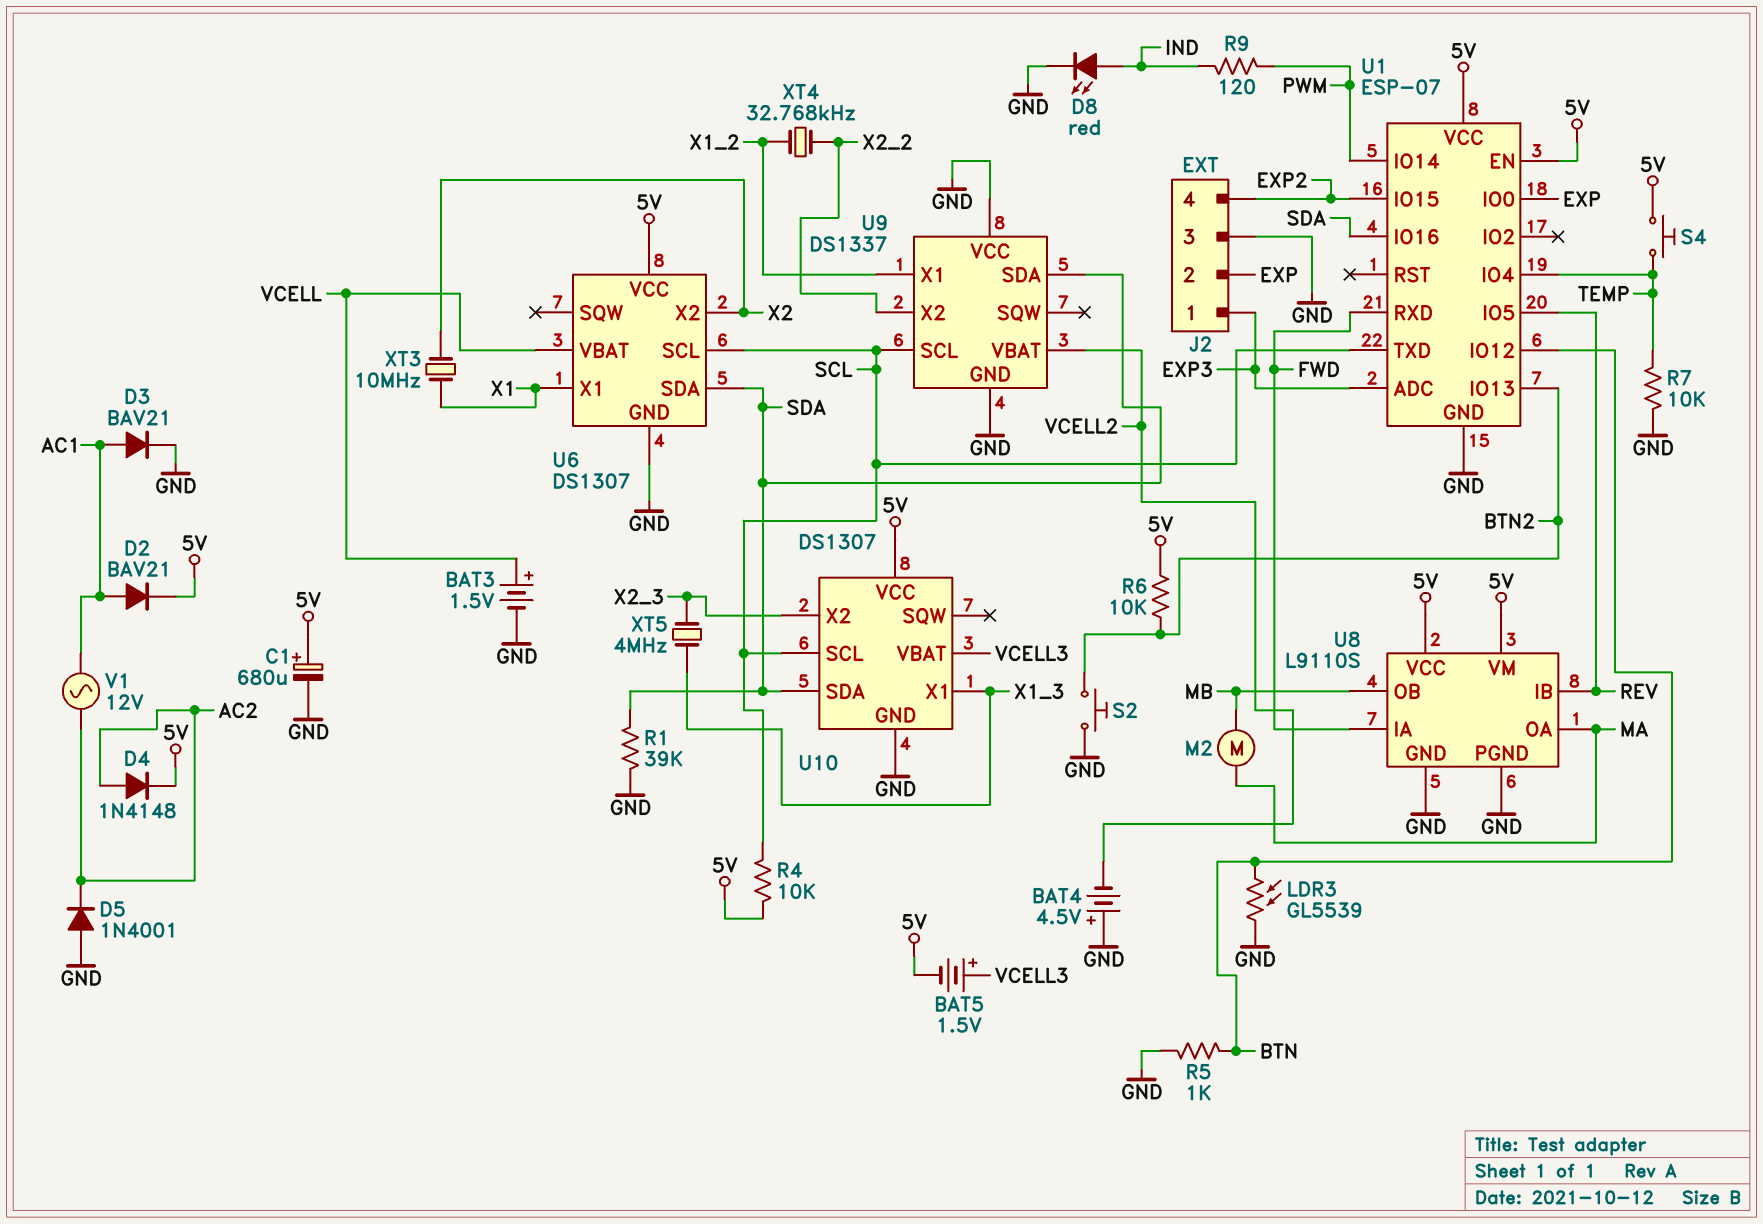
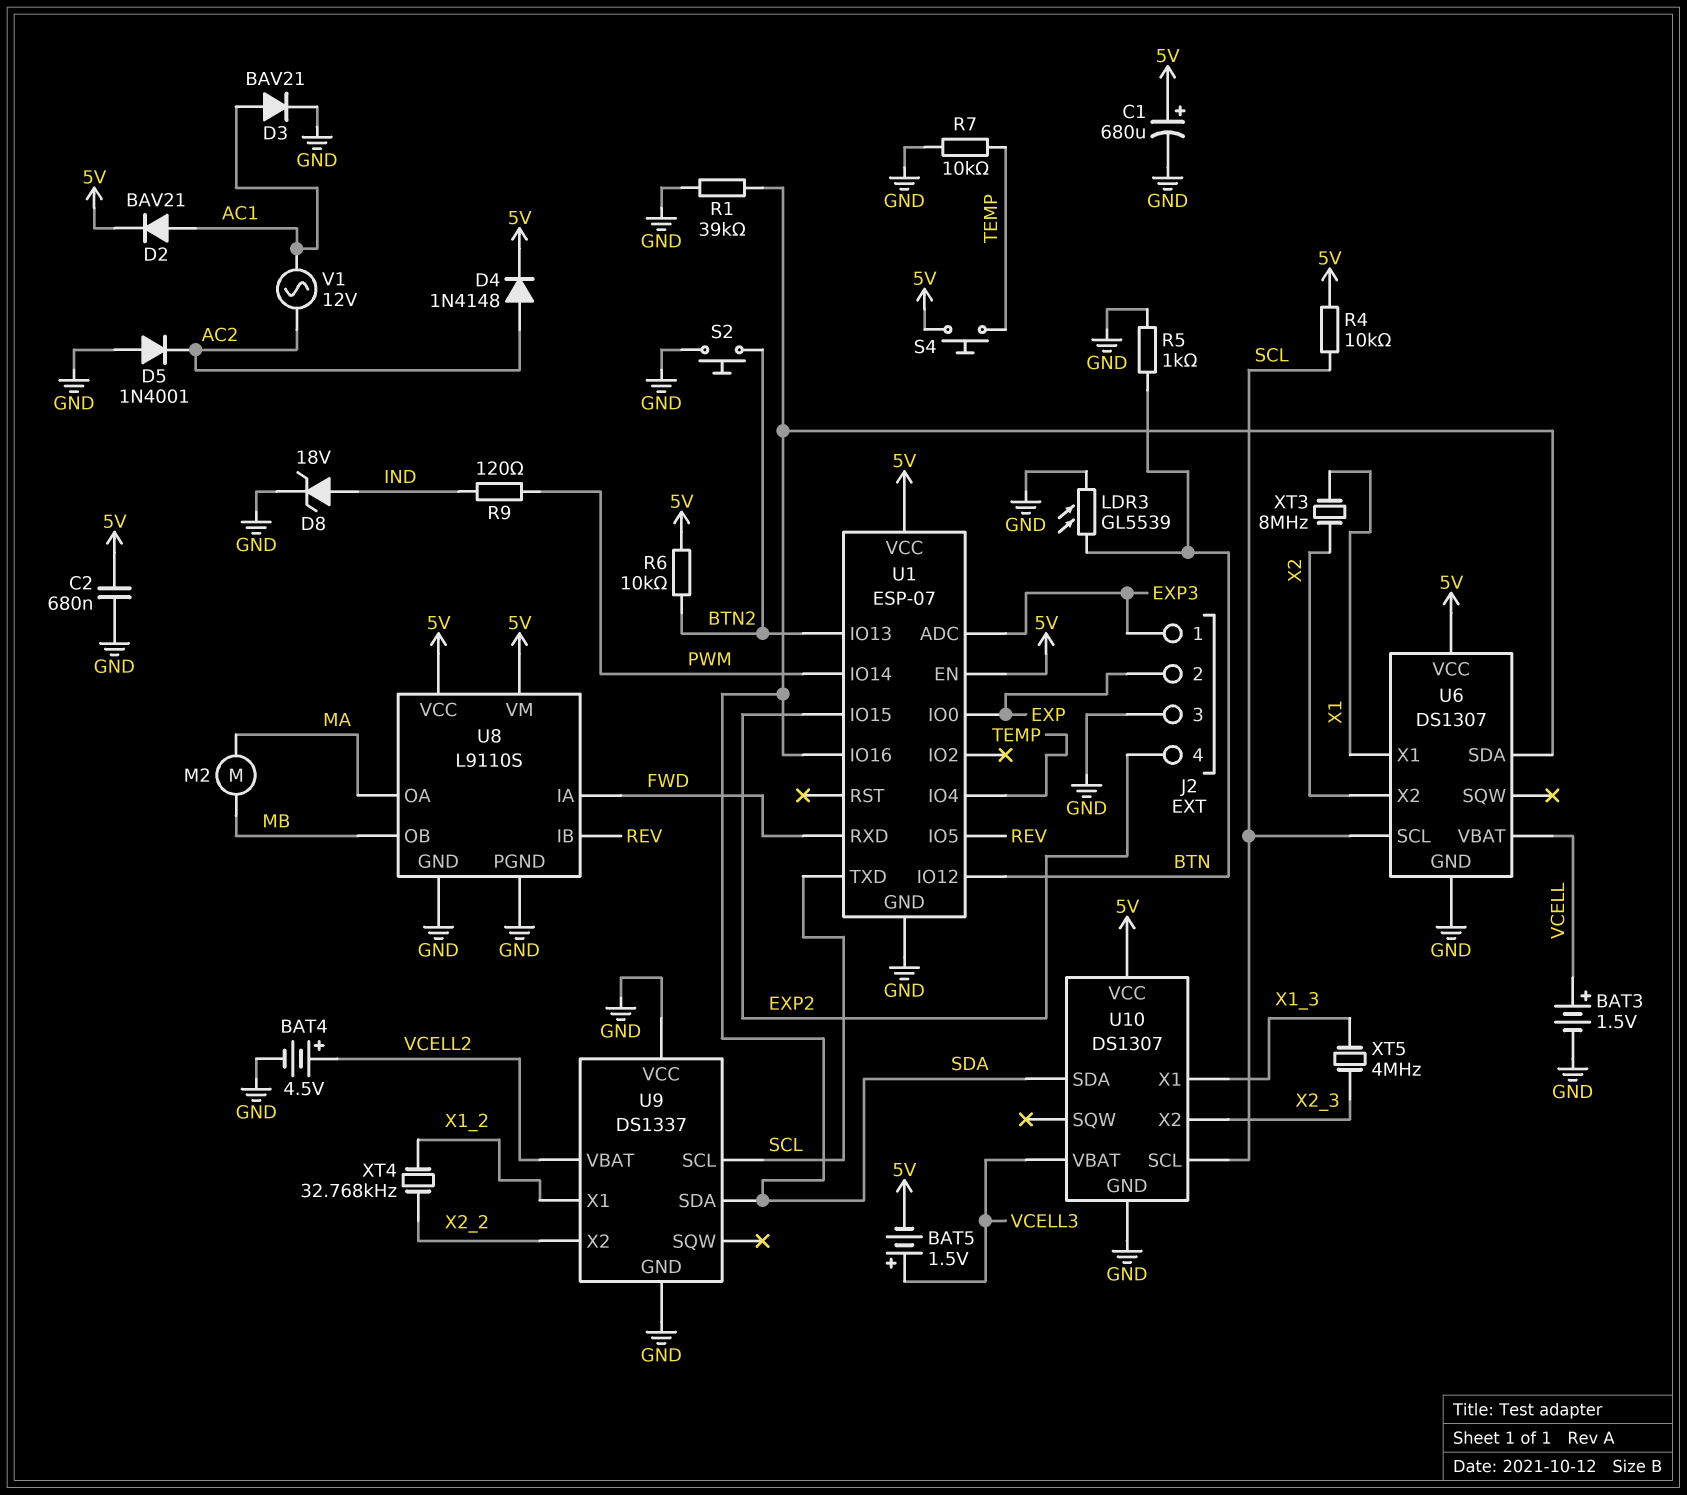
BAT4: 4.5V (plus GND, minus VCELL2) -> 4.5V (plus VCELL2, minus GND)
C2: none -> 680nF (5V, GND)
D8: LED red (A IND, K GND) -> zener 18V (A IND, K GND)
XT3: 10MHz (X1, X2) -> 8MHz (X1, X2)

